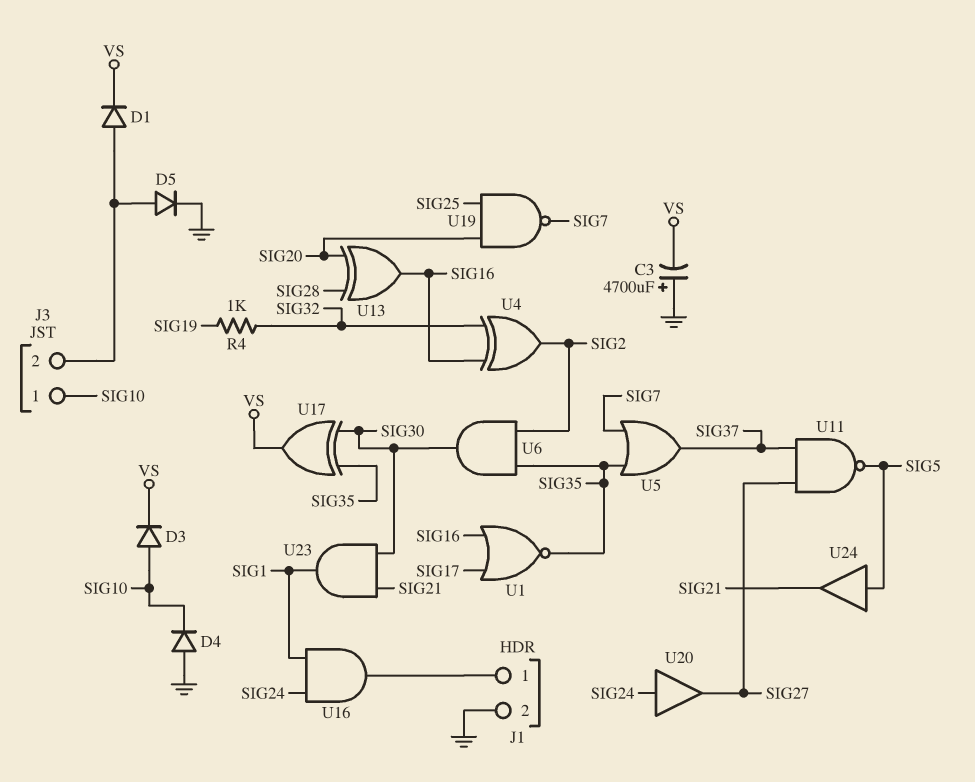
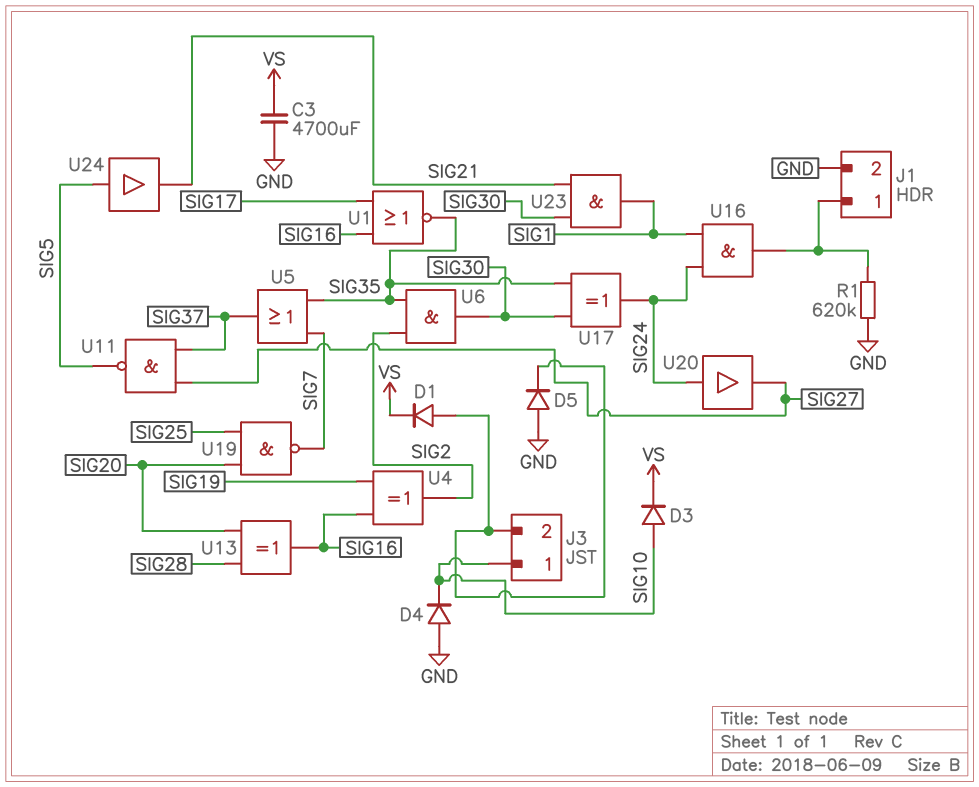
C3: 4700uF (plus GND, minus VS) -> 4700uF (GND, VS)
D5: diode (A J3/2, K GND) -> diode (A GND, K J3/2)
R1: none -> 620k (GND, J1/1)
R4: 1k (SIG19, SIG32) -> none
U4: XOR (in SIG16, in SIG32, out SIG2) -> XOR (in SIG16, in SIG19, out SIG2)
U17: XOR (in SIG30, in SIG35, out VS) -> XOR (in SIG30, in SIG35, out SIG24)

